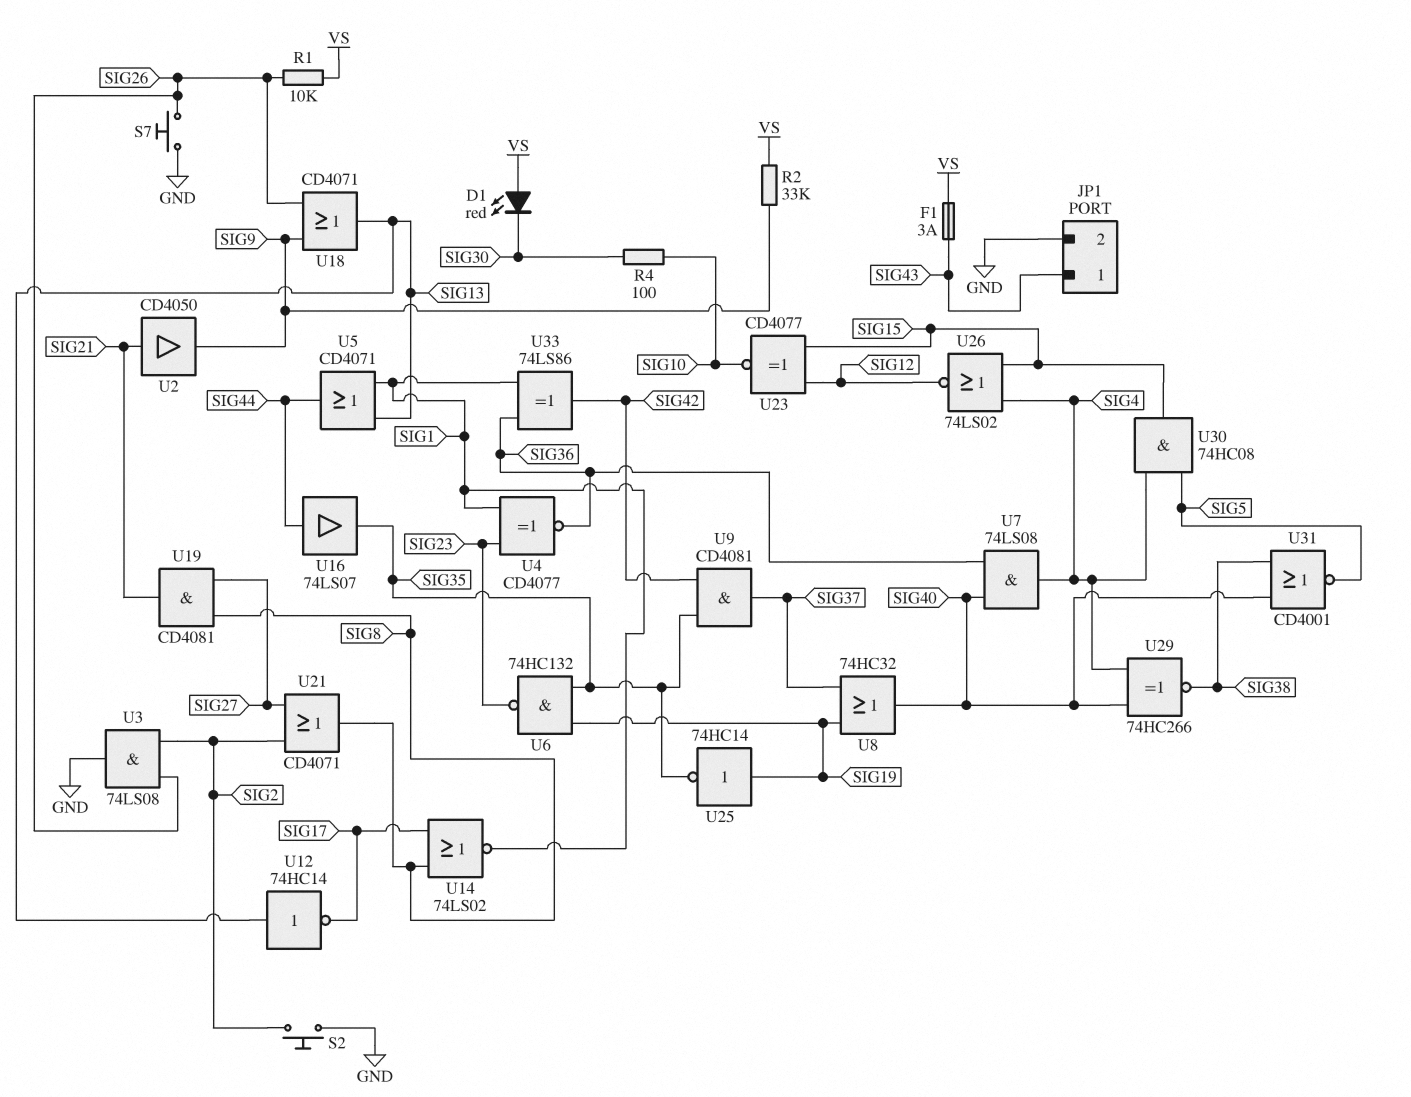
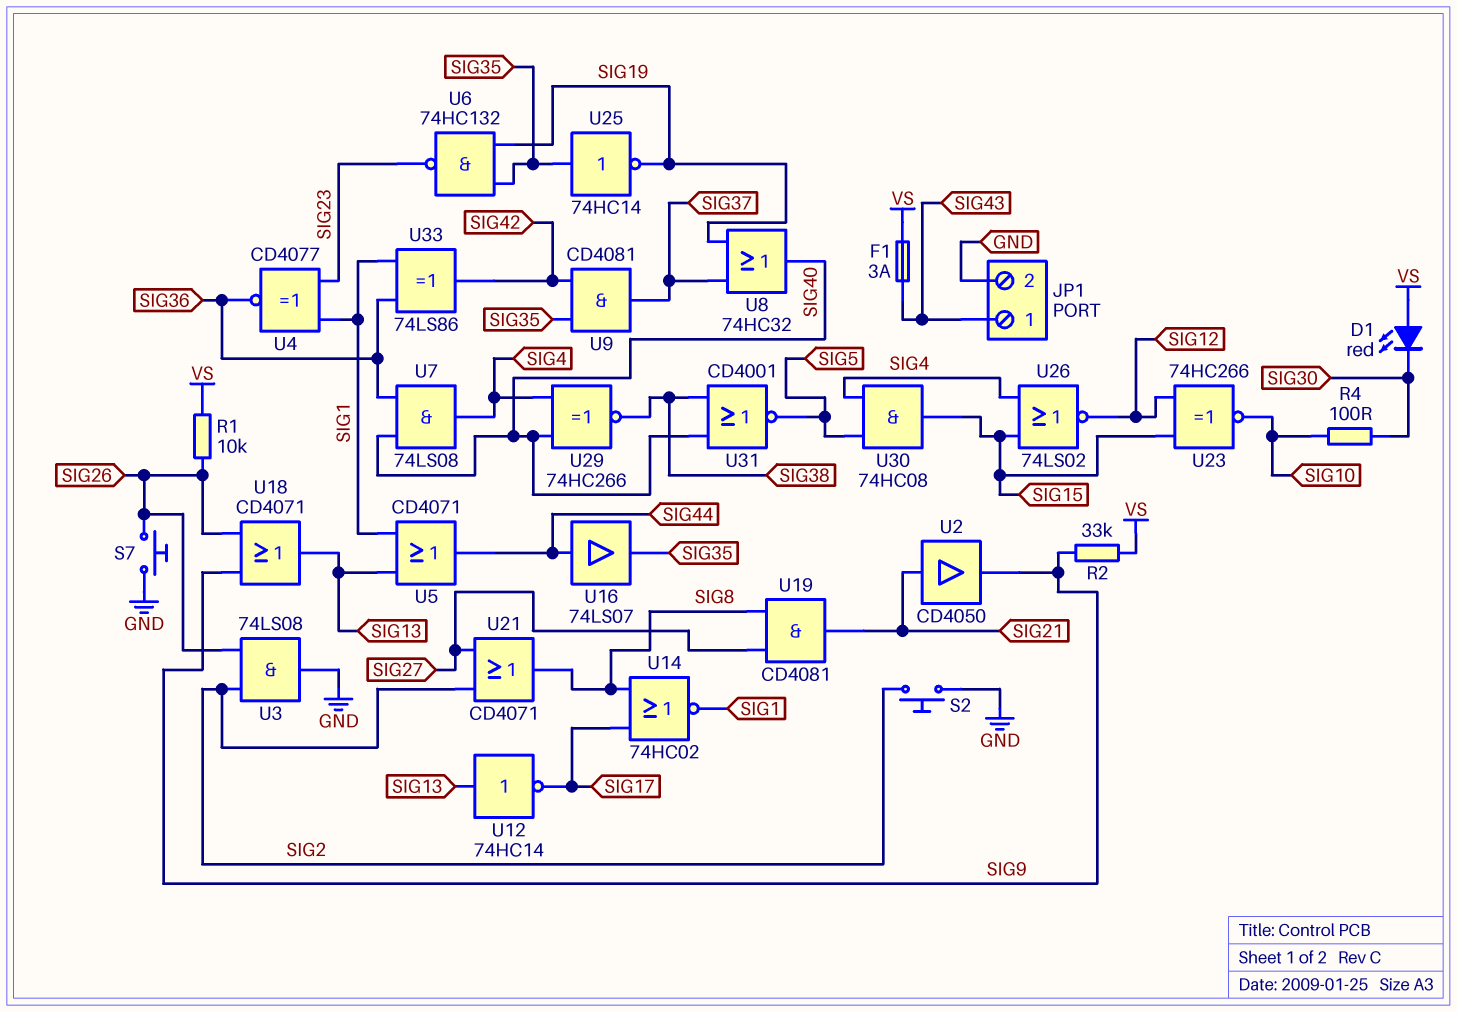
U14: NOR 74LS02 (in SIG8, in SIG17, out SIG1) -> NOR 74HC02 (in SIG8, in SIG17, out SIG1)
U23: XNOR CD4077 (in SIG12, in SIG15, out SIG10) -> XNOR 74HC266 (in SIG12, in SIG15, out SIG10)
U25: NOT 74HC14 (in SIG19, out SIG35) -> NOT 74HC14 (in SIG35, out SIG19)

